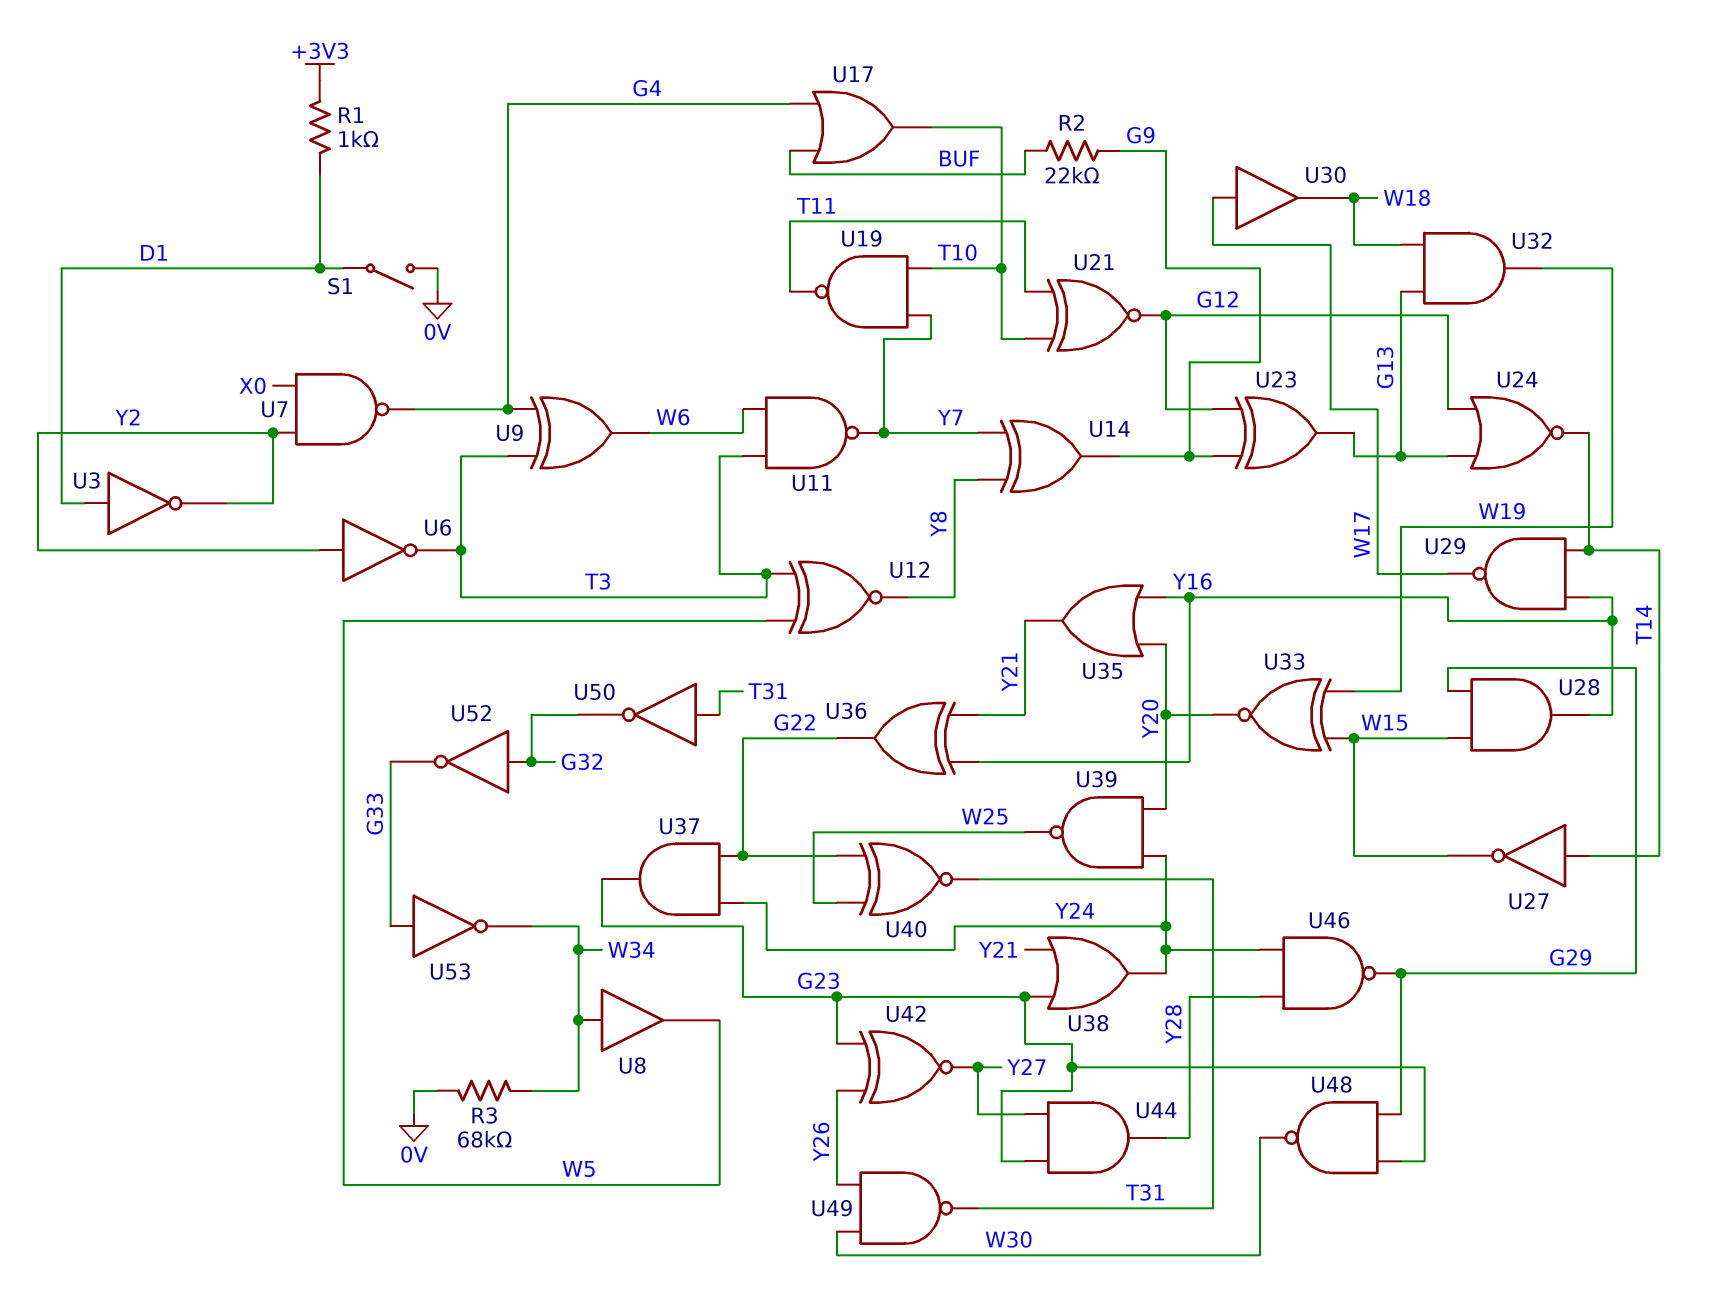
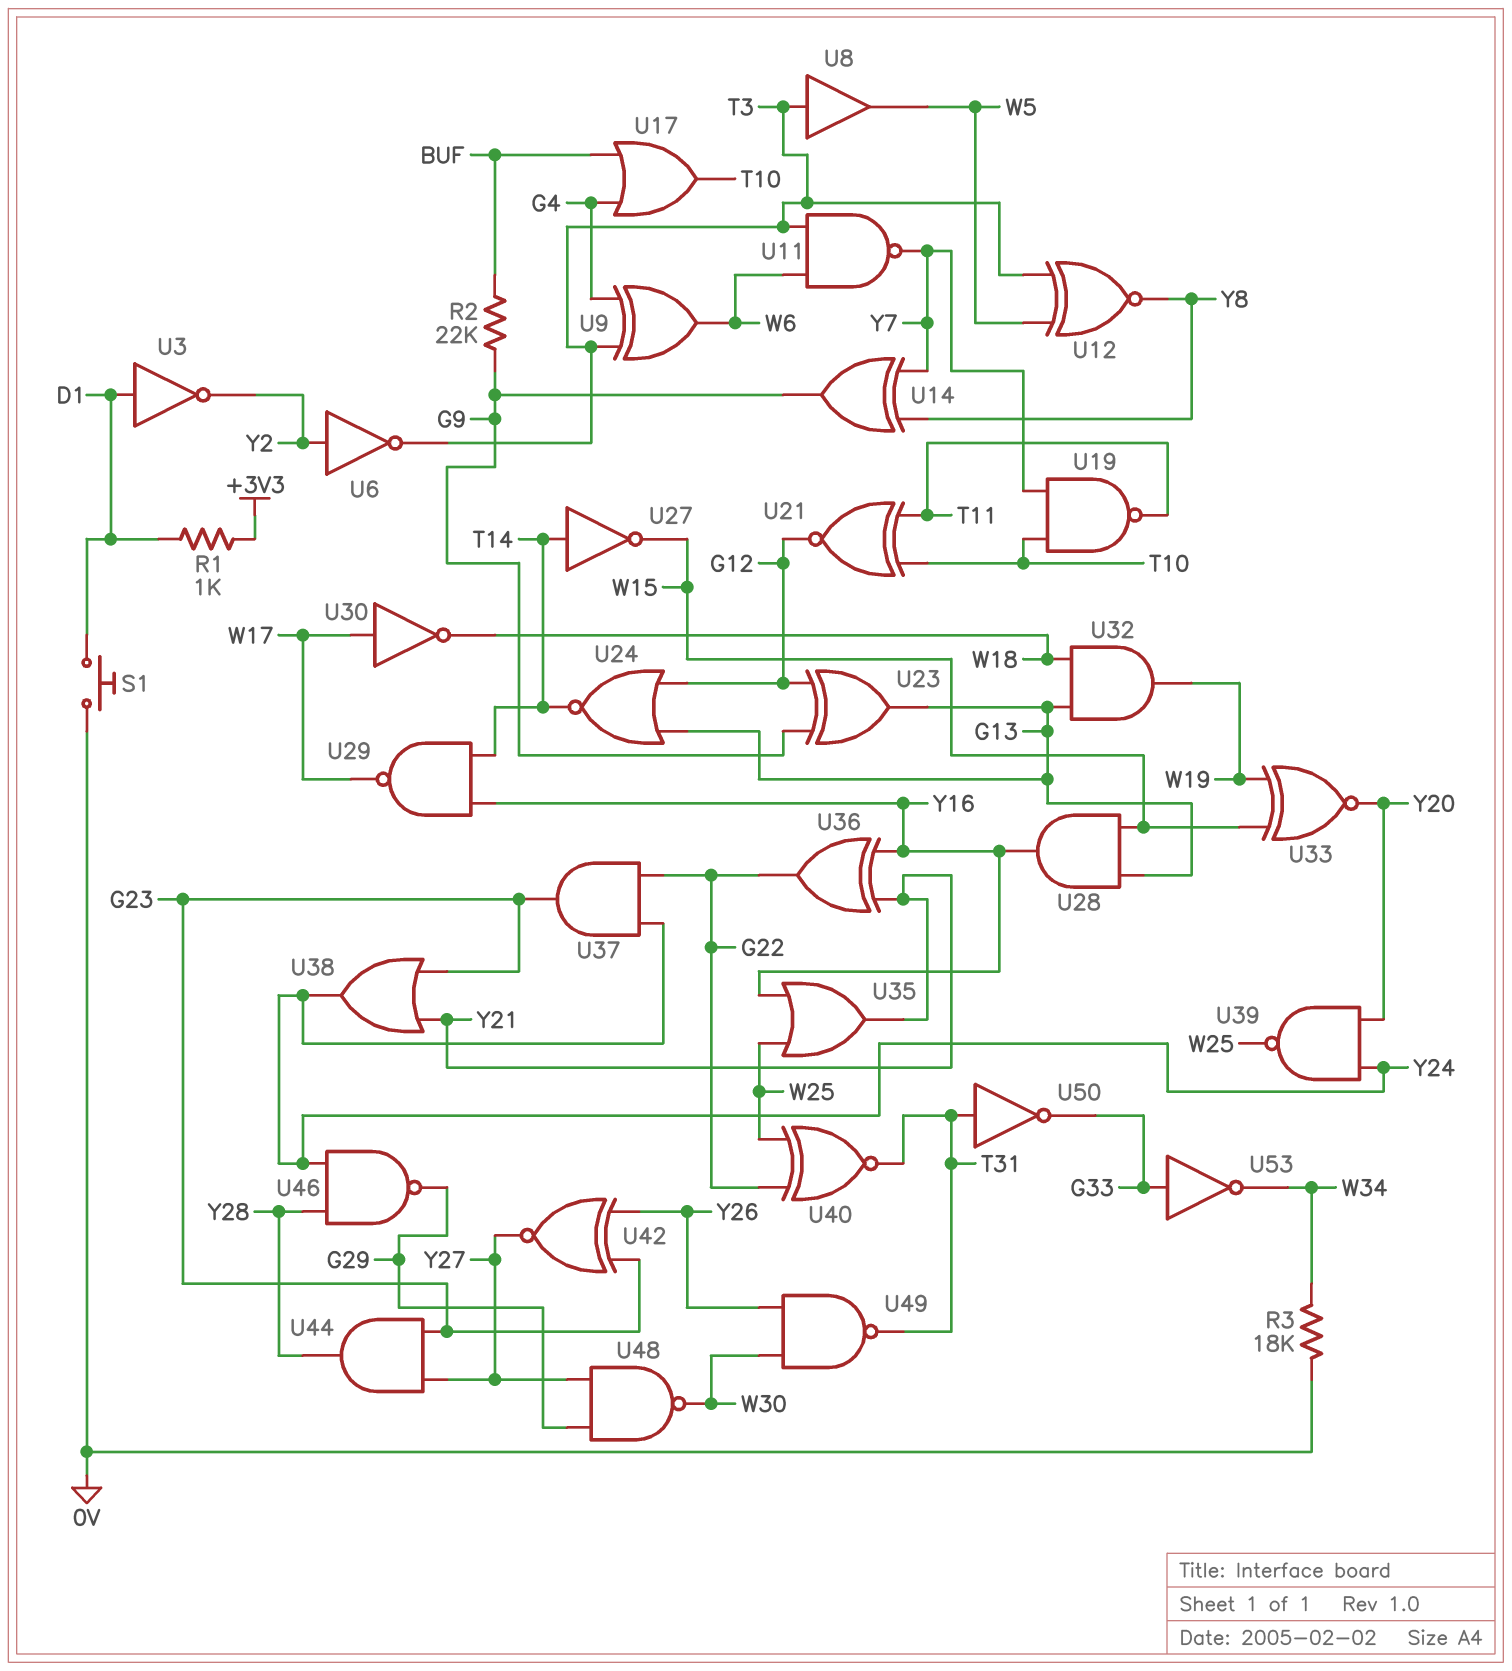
R3: 68k (0V, W34) -> 18k (0V, W34)
S1: switch (0V, D1) -> button (0V, D1)
U7: NAND (in X0, in Y2, out G4) -> none
U8: buffer (in W34, out W5) -> buffer (in T3, out W5)
U28: AND (in G29, in W15, out Y16) -> AND (in G13, in W15, out Y16)
U30: buffer (in W17, out W18) -> NOT (in W17, out W18)
U35: OR (in Y16, in Y20, out Y21) -> OR (in W25, in Y16, out Y21)
U48: NAND (in G23, in G29, out W30) -> NAND (in G29, in Y27, out W30)
U50: NOT (in T31, out G32) -> NOT (in T31, out G33)
U52: NOT (in G32, out G33) -> none

